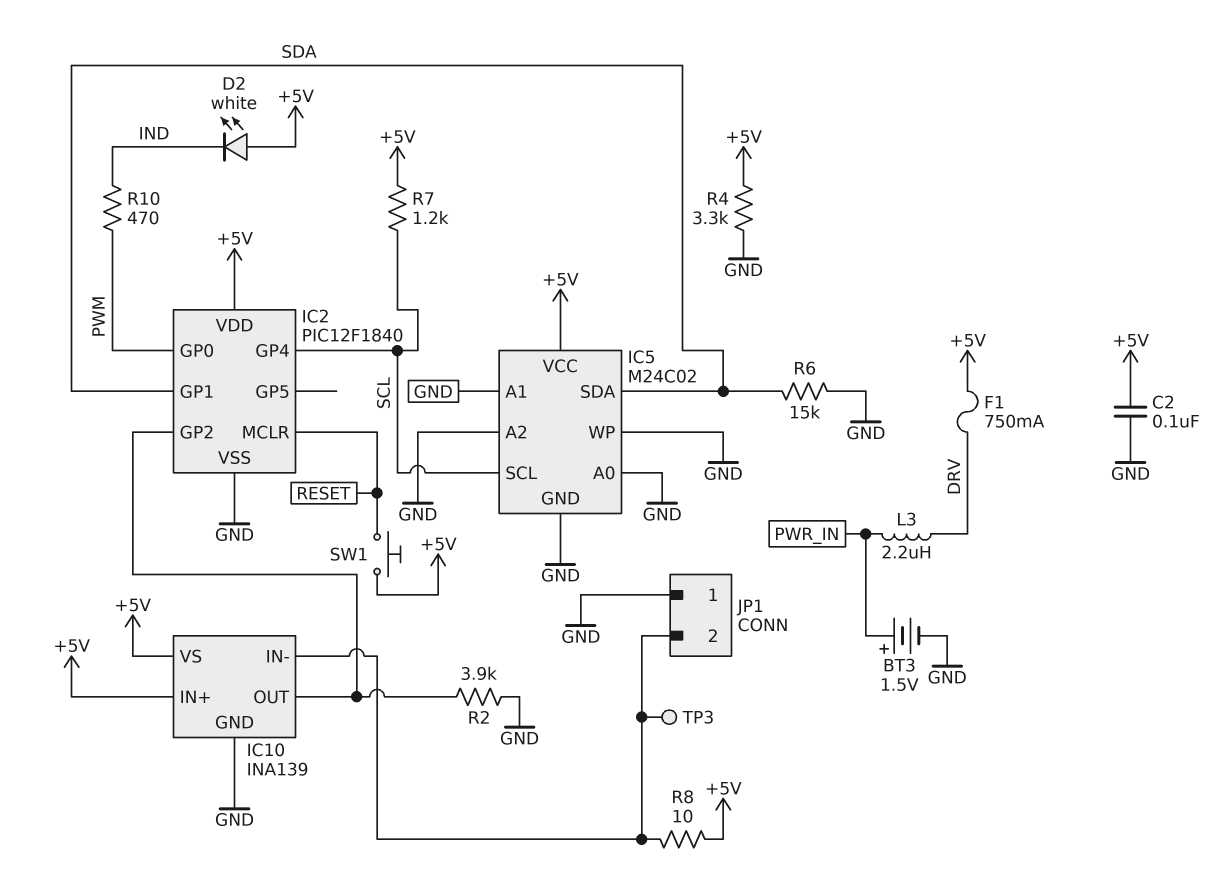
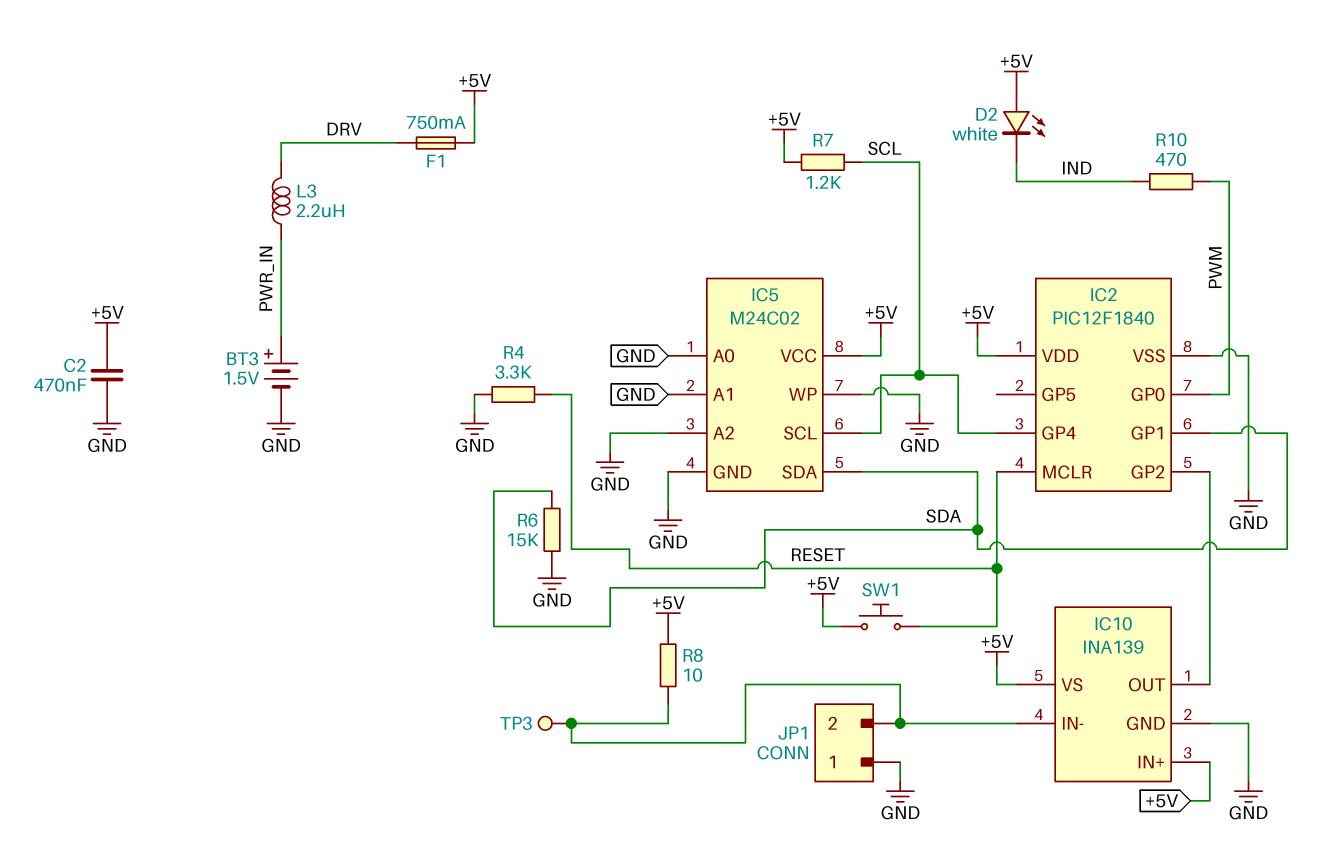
C2: 100nF (+5V, GND) -> 470nF (+5V, GND)
R2: 3.9k (GND, IC2/GP2) -> none
R4: 3.3k (+5V, GND) -> 3.3k (GND, RESET)

